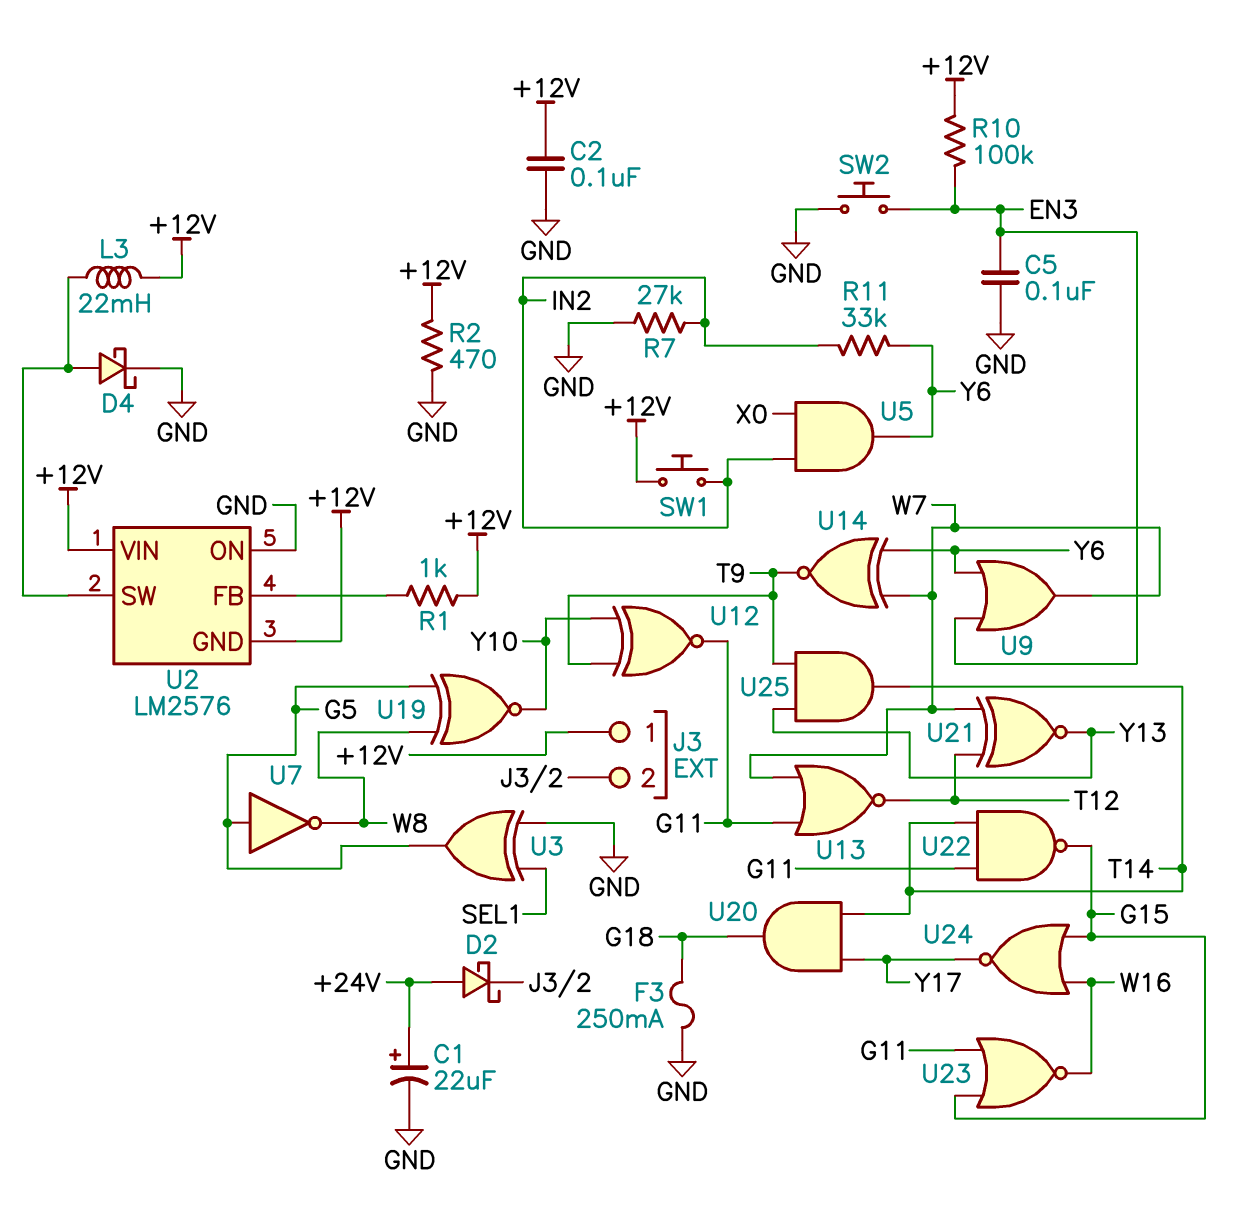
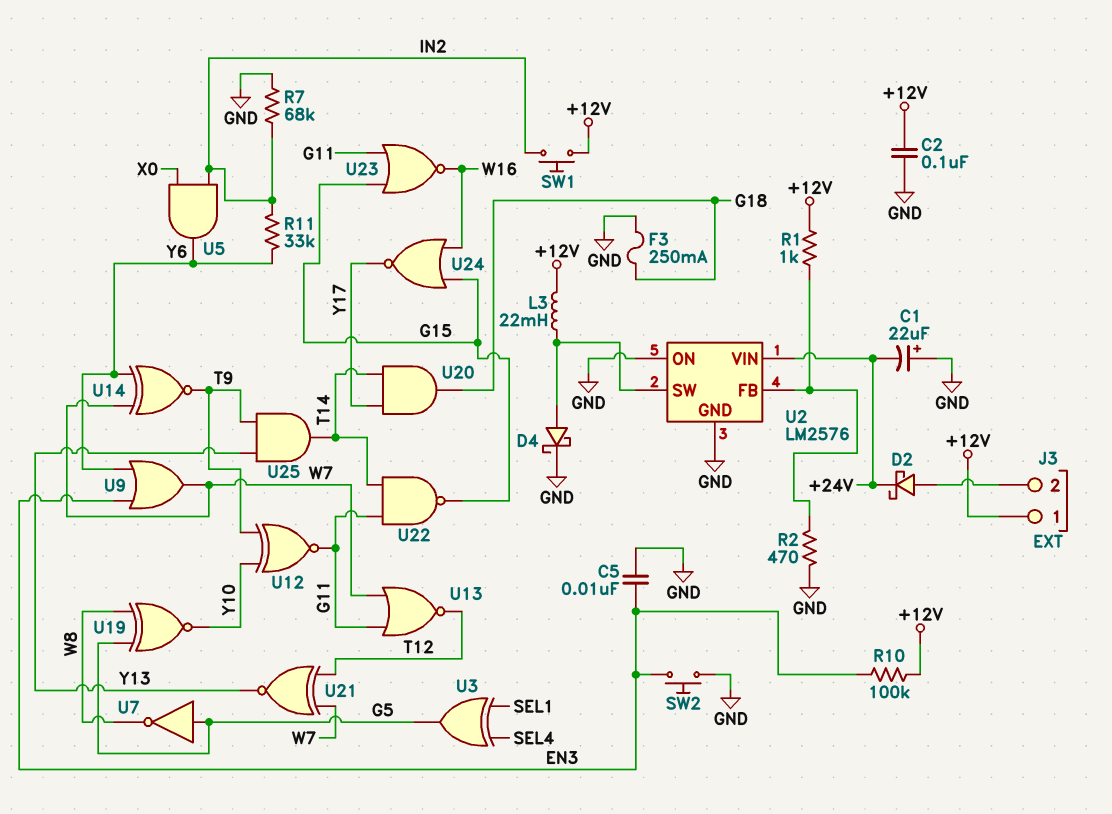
C1: 22uF (plus +24V, minus GND) -> 22uF (plus GND, minus +24V)
C5: 100nF (EN3, GND) -> 10nF (EN3, GND)
D2: schottky (A +24V, K J3/2) -> schottky (A J3/2, K +24V)
R2: 470 (+12V, GND) -> 470 (GND, U2/FB)
R7: 27k (GND, IN2) -> 68k (GND, IN2)
U2 pin GND: +12V -> GND
U2 pin VIN: +12V -> +24V
U3: XOR (in GND, in SEL1, out G5) -> XOR (in SEL1, in SEL4, out G5)

